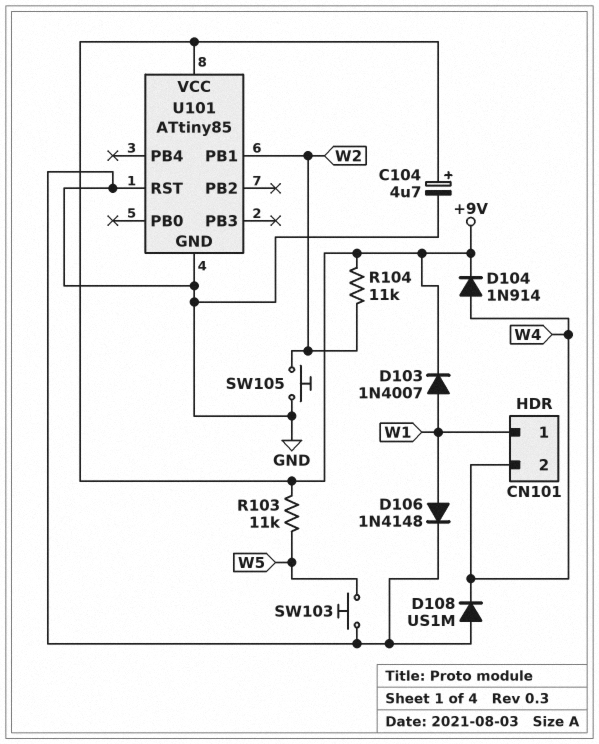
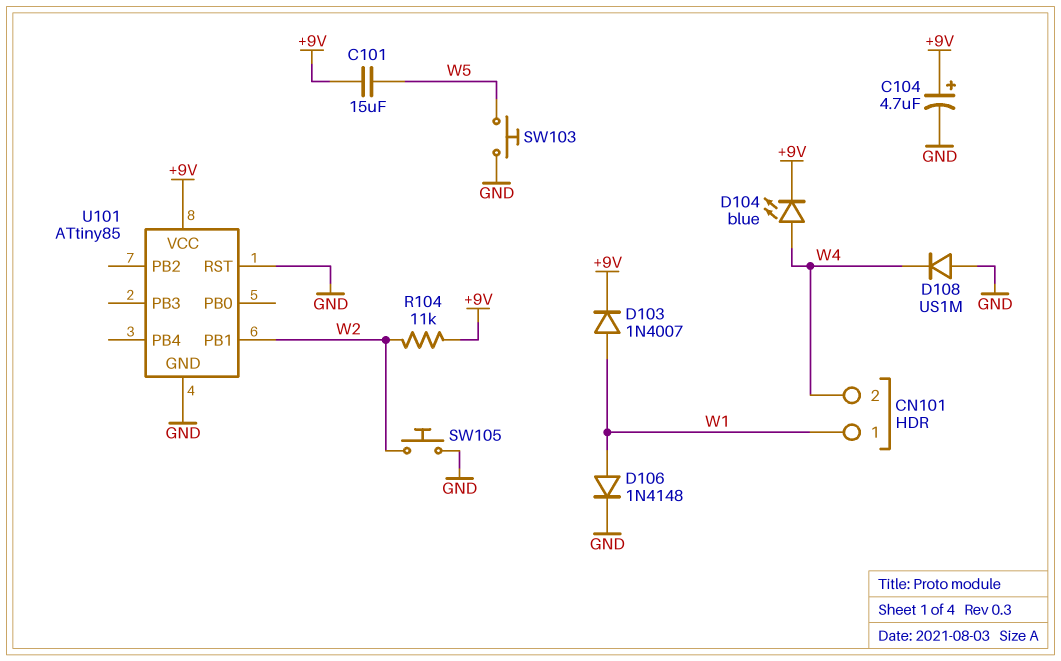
C101: none -> 15uF (+9V, W5)
D104: diode 1N914 (A W4, K +9V) -> LED blue (A W4, K +9V)
R103: 11k (+9V, W5) -> none

